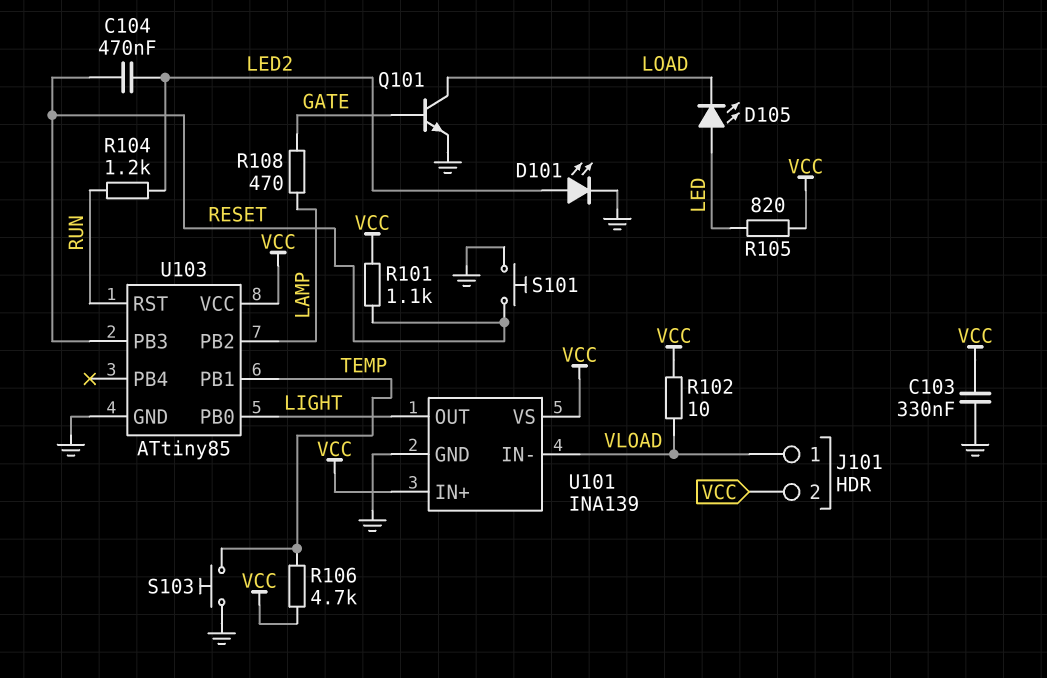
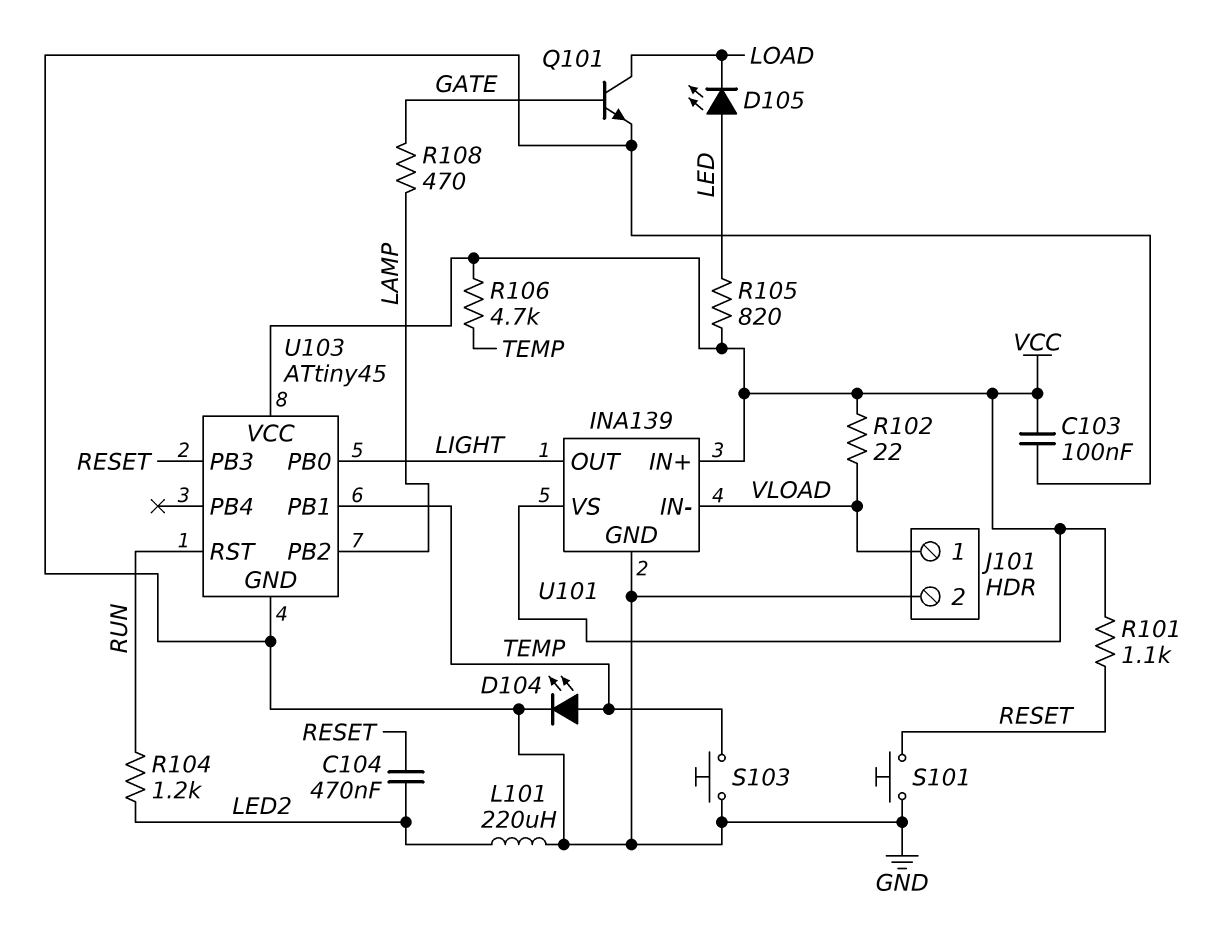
C103: 330nF (GND, VCC) -> 100nF (GND, VCC)
D101: LED (A LED2, K GND) -> none
D104: none -> LED (A TEMP, K GND)
J101 pin 2: VCC -> GND
L101: none -> 220uH (GND, LED2)
R102: 10 (VCC, VLOAD) -> 22 (VCC, VLOAD)
U103: ATtiny85 -> ATtiny45

